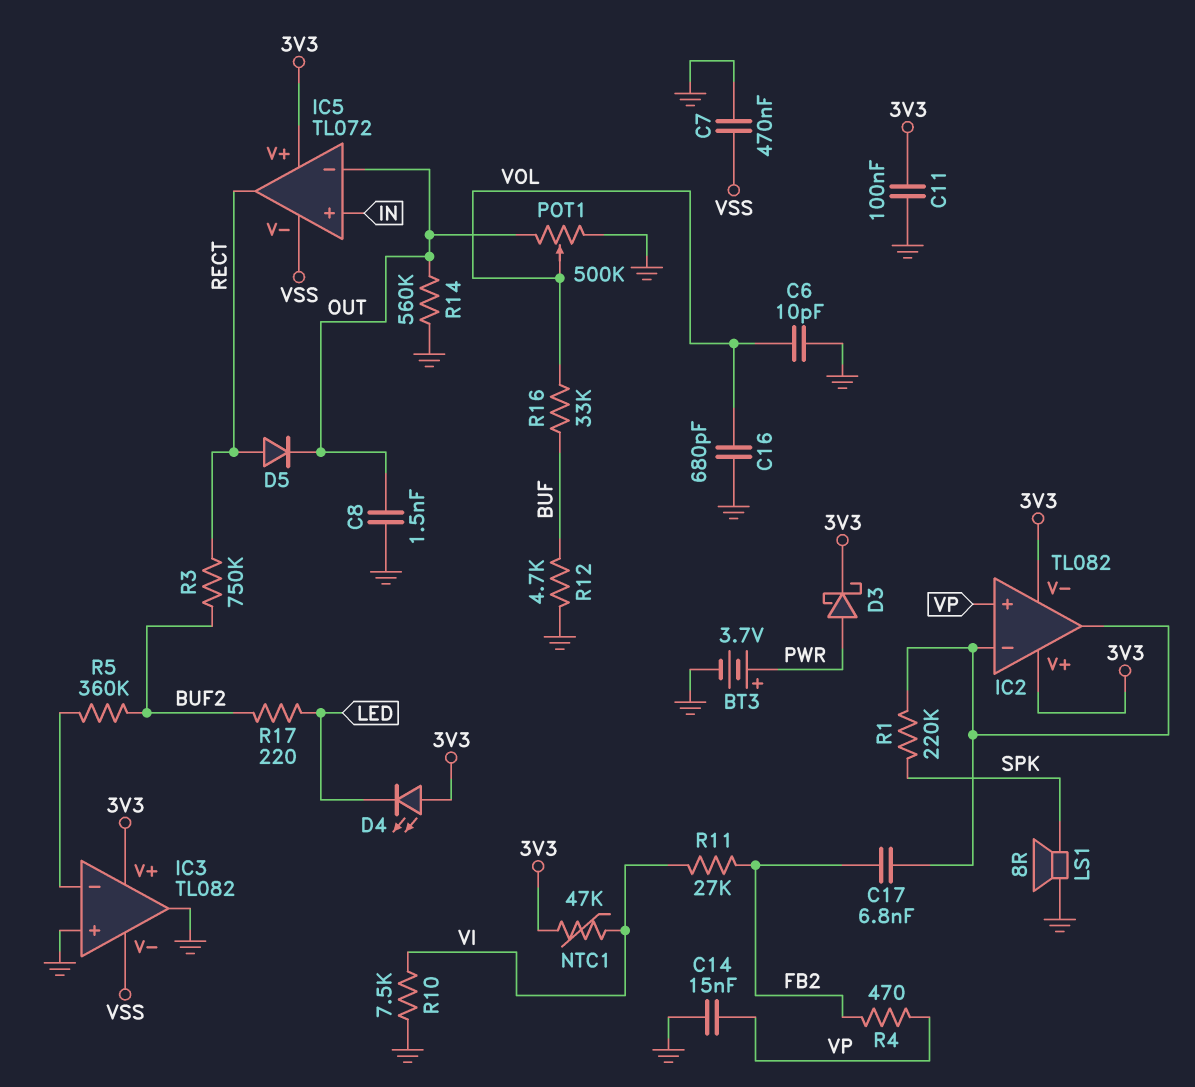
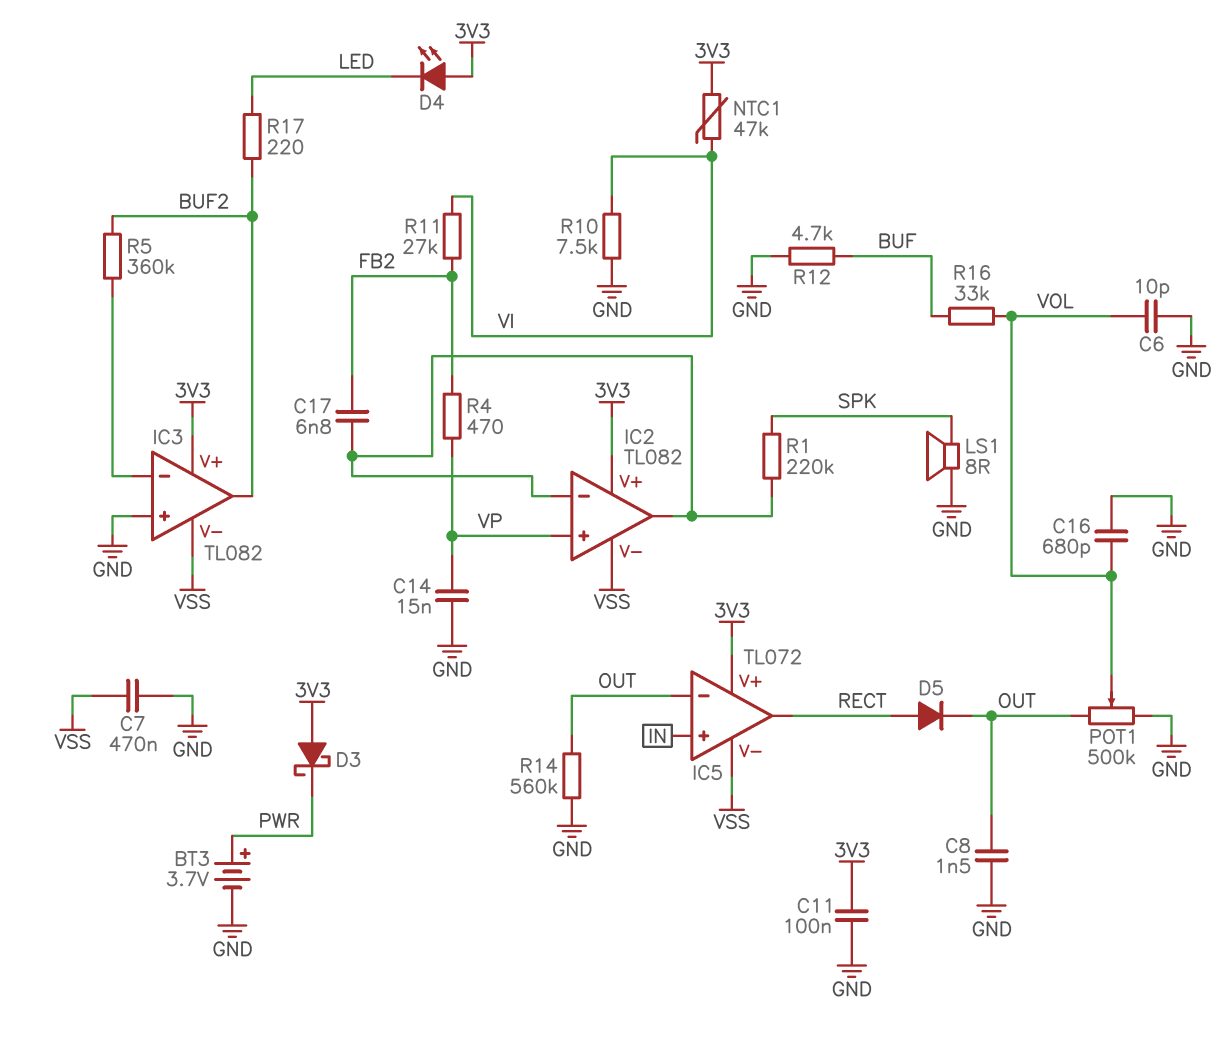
D3: schottky (A PWR, K 3V3) -> schottky (A 3V3, K PWR)
IC2 pin V-: 3V3 -> VSS
IC3 pin out: GND -> BUF2
R3: 750k (BUF2, RECT) -> none

